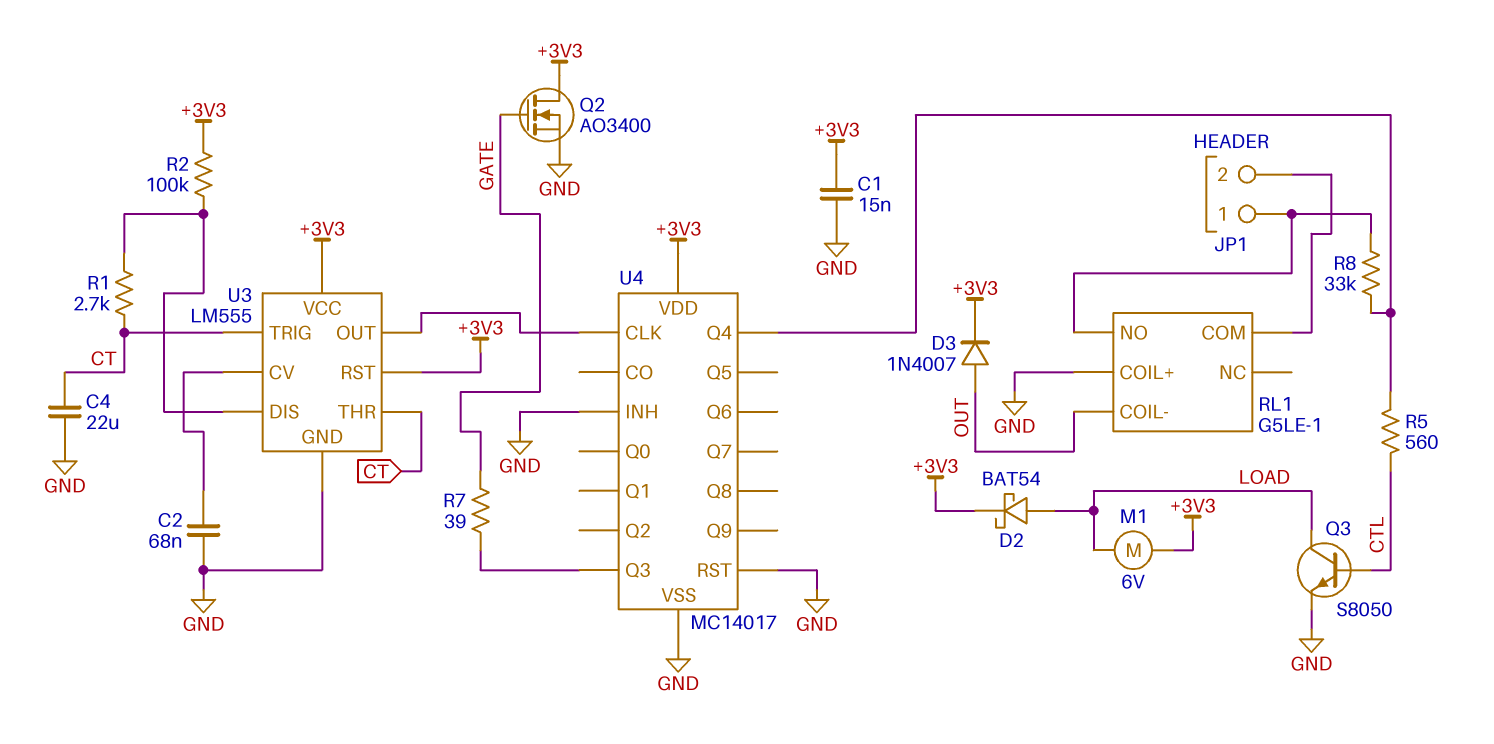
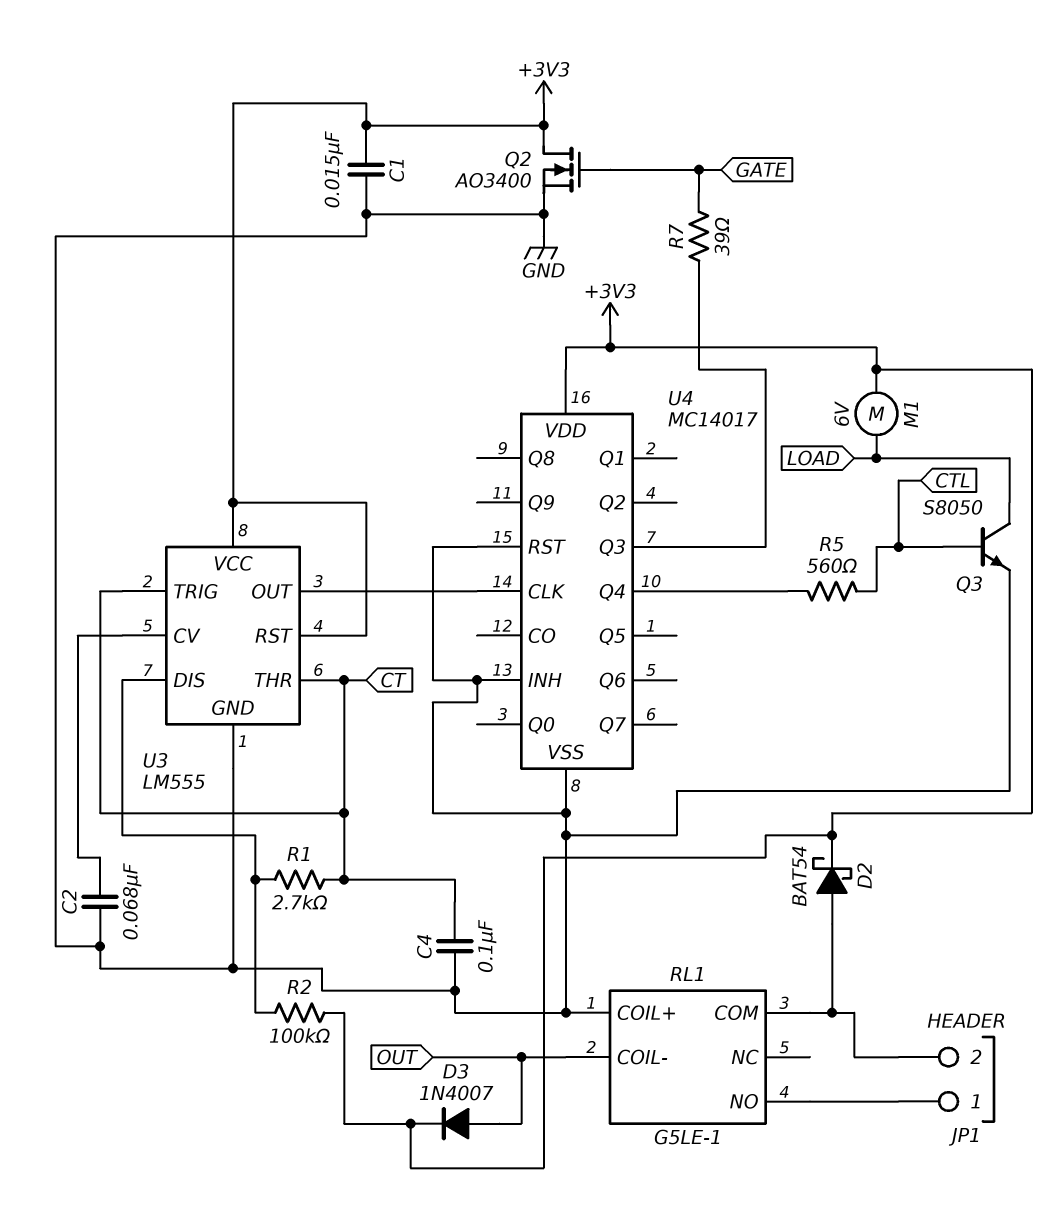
C4: 22uF (CT, GND) -> 100nF (CT, GND)
D2: schottky BAT54 (A LOAD, K +3V3) -> schottky BAT54 (A JP1/2, K +3V3)
R8: 33k (JP1/1, U4/Q4) -> none

